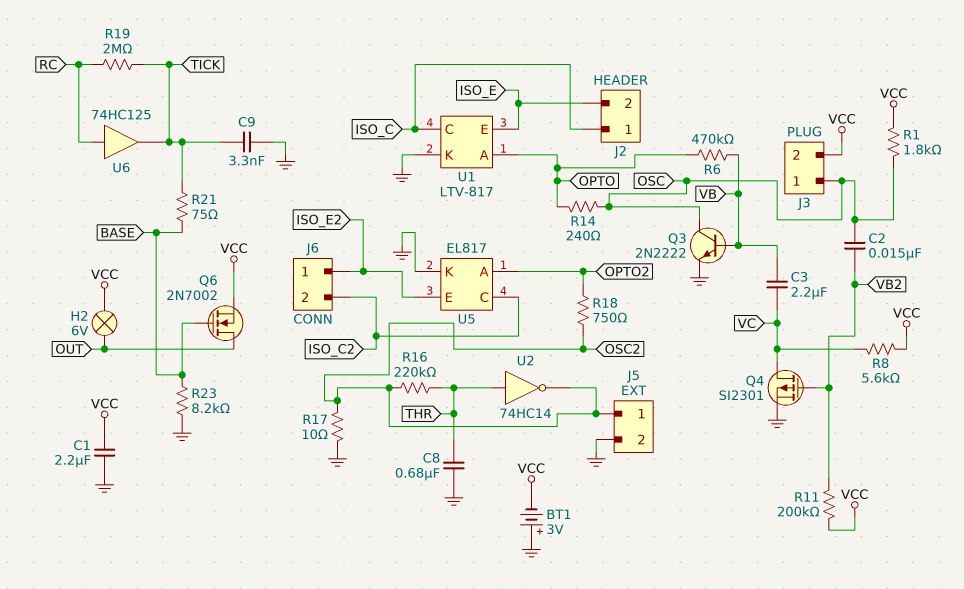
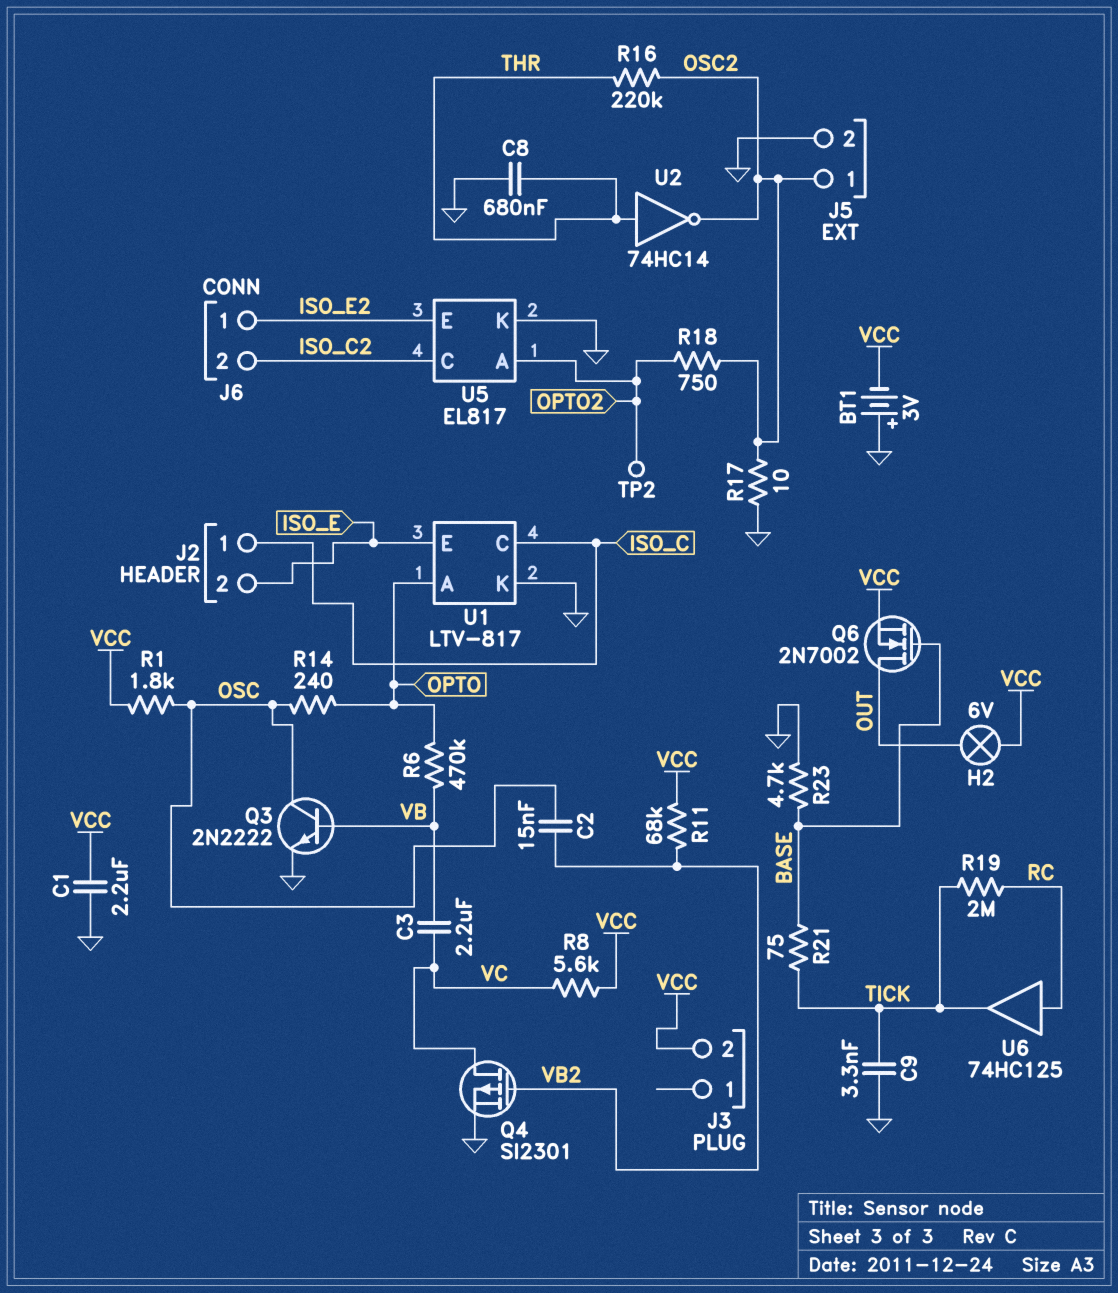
J3 pin 1: OSC -> none
R11: 200k (VB2, VCC) -> 68k (VB2, VCC)
R23: 8.2k (BASE, GND) -> 4.7k (BASE, GND)
TP2: none -> test point (OPTO2)

